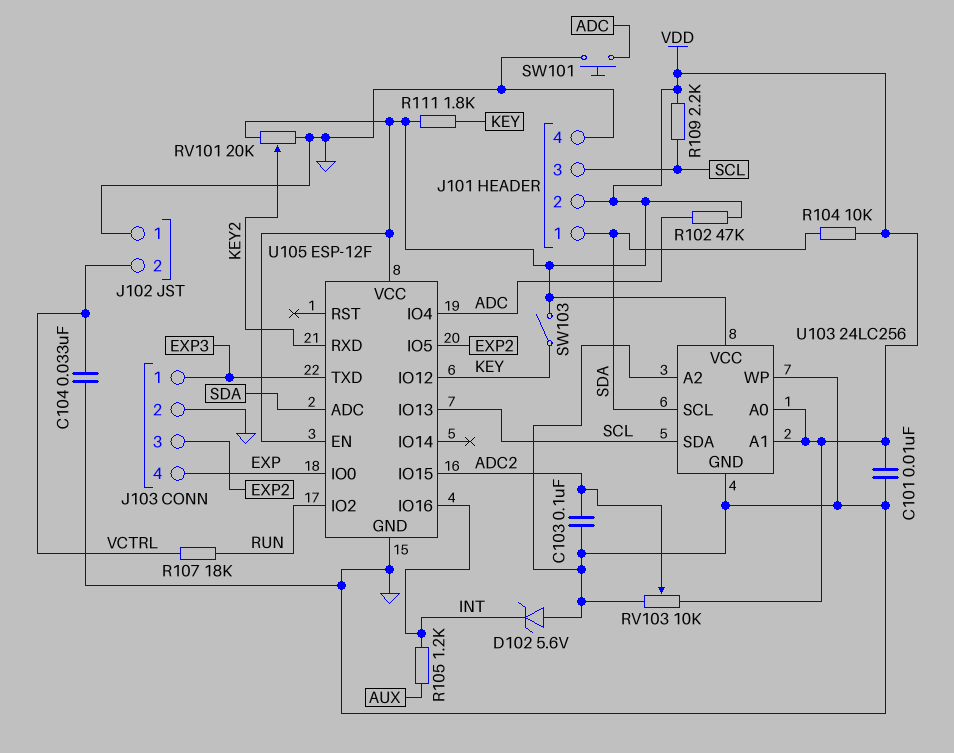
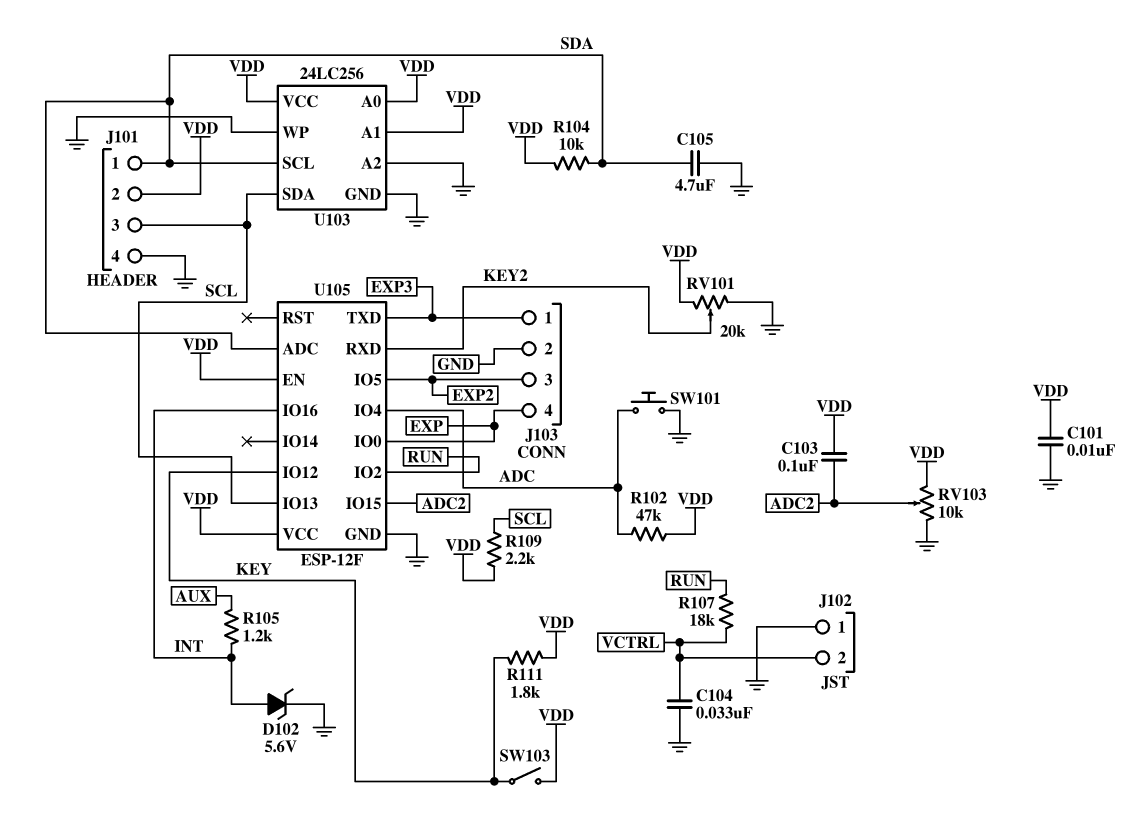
C103: 100nF (ADC2, GND) -> 100nF (ADC2, VDD)
C105: none -> 4.7uF (GND, SDA)
D102: zener 5.6V (A GND, K INT) -> zener 5.6V (A INT, K GND)

